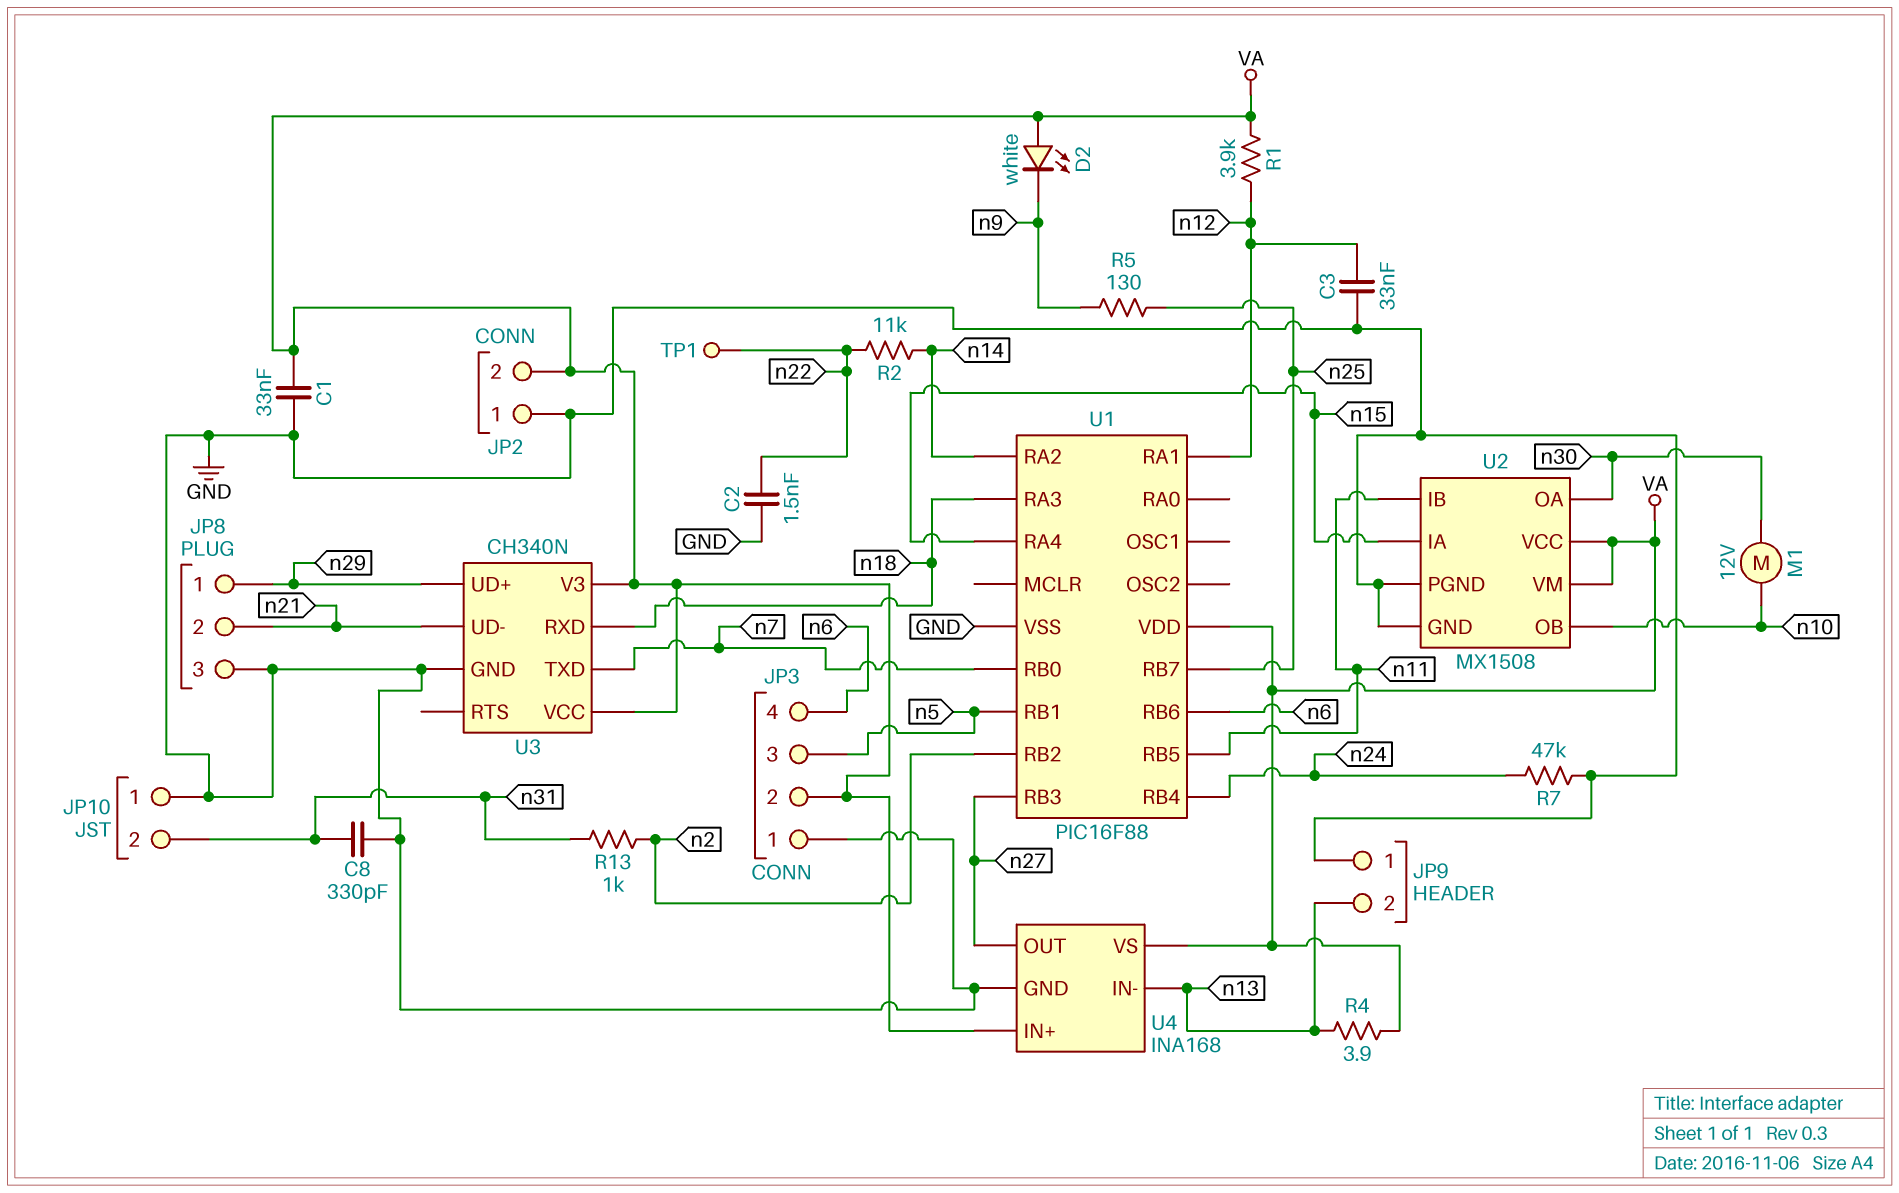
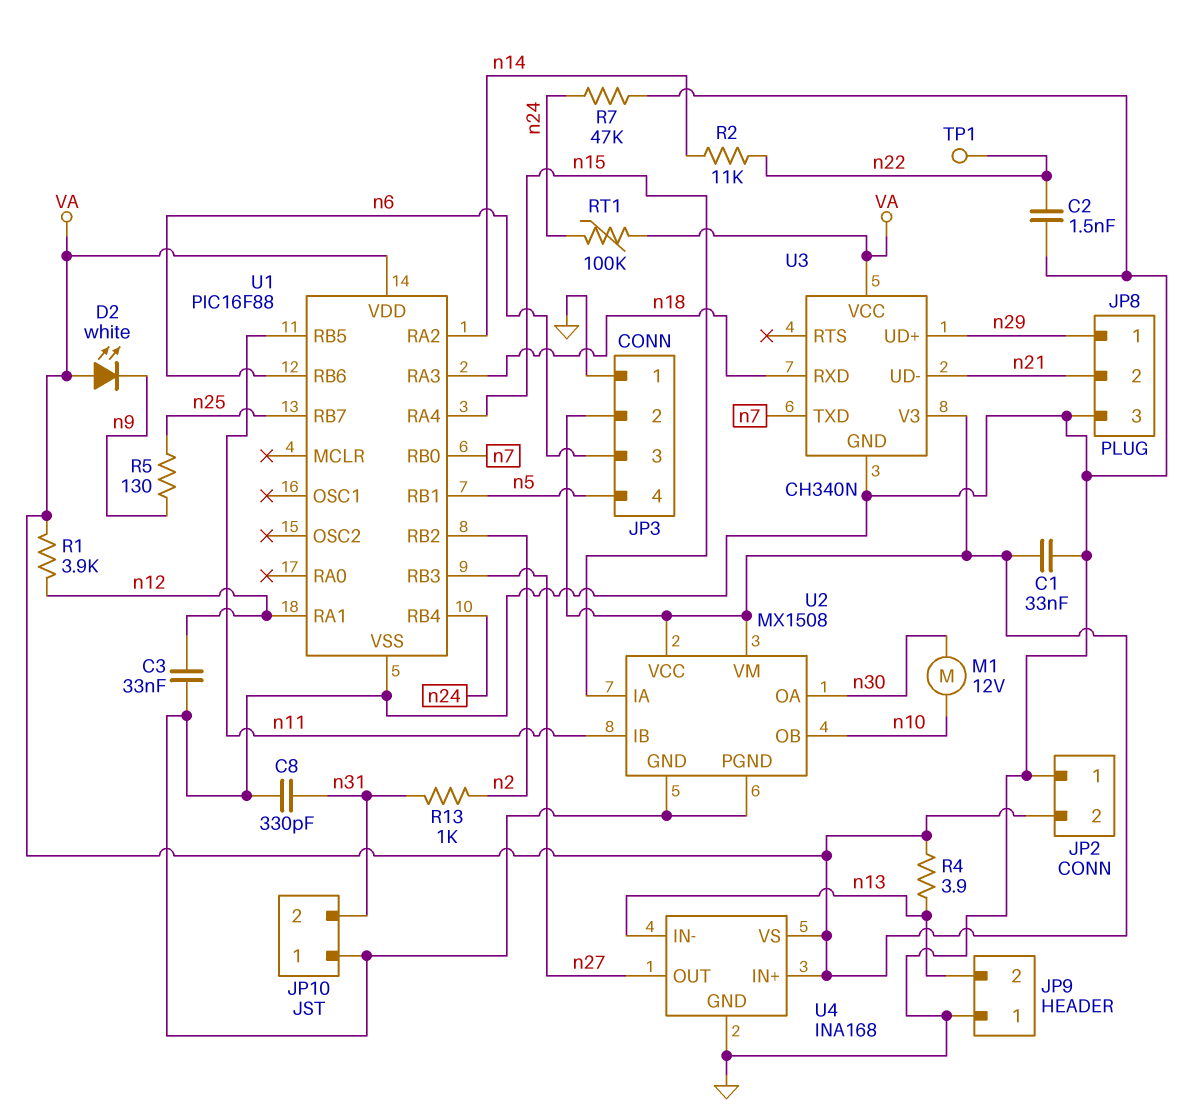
JP3 pin 3: n5 -> n6
JP3 pin 4: n6 -> n5
RT1: none -> 100k (VA, n24)

